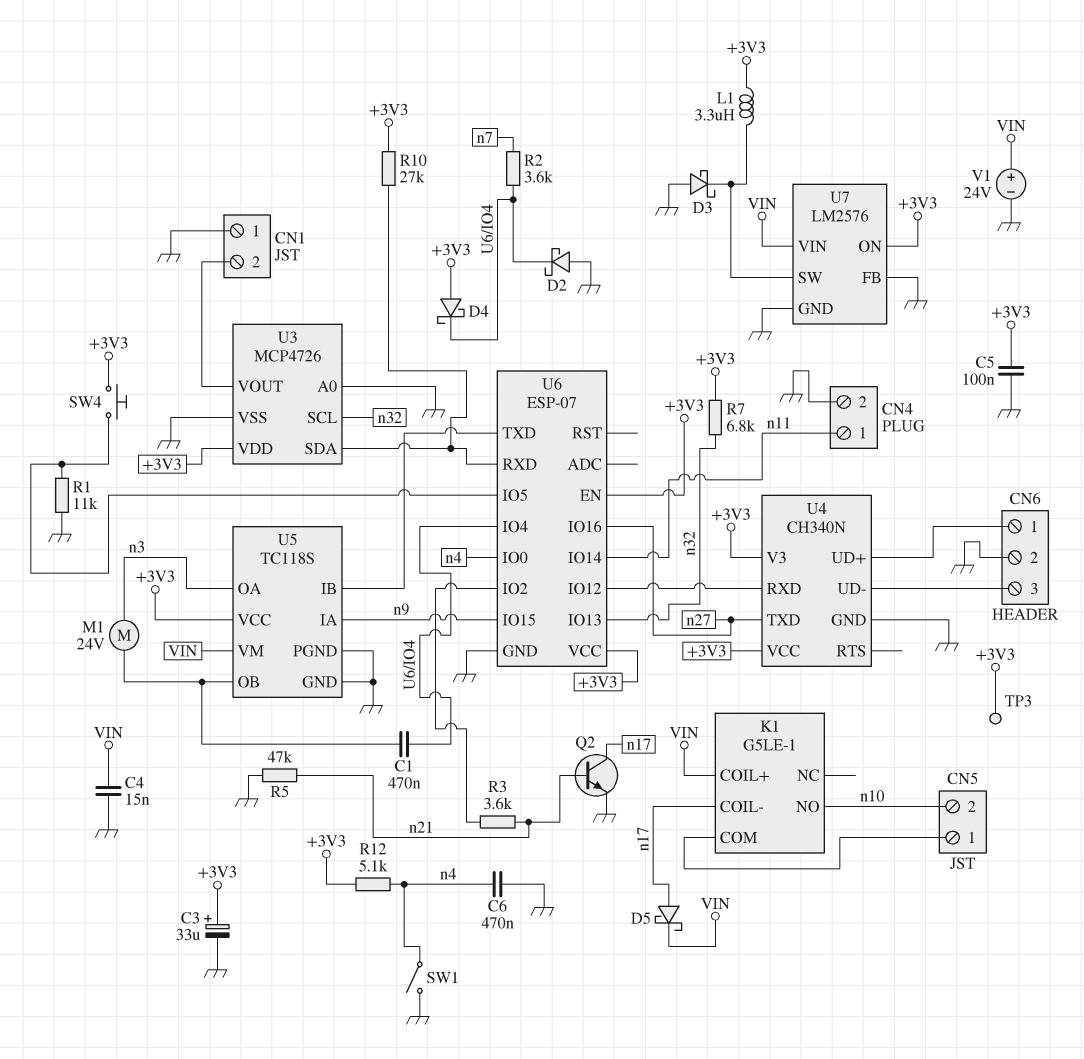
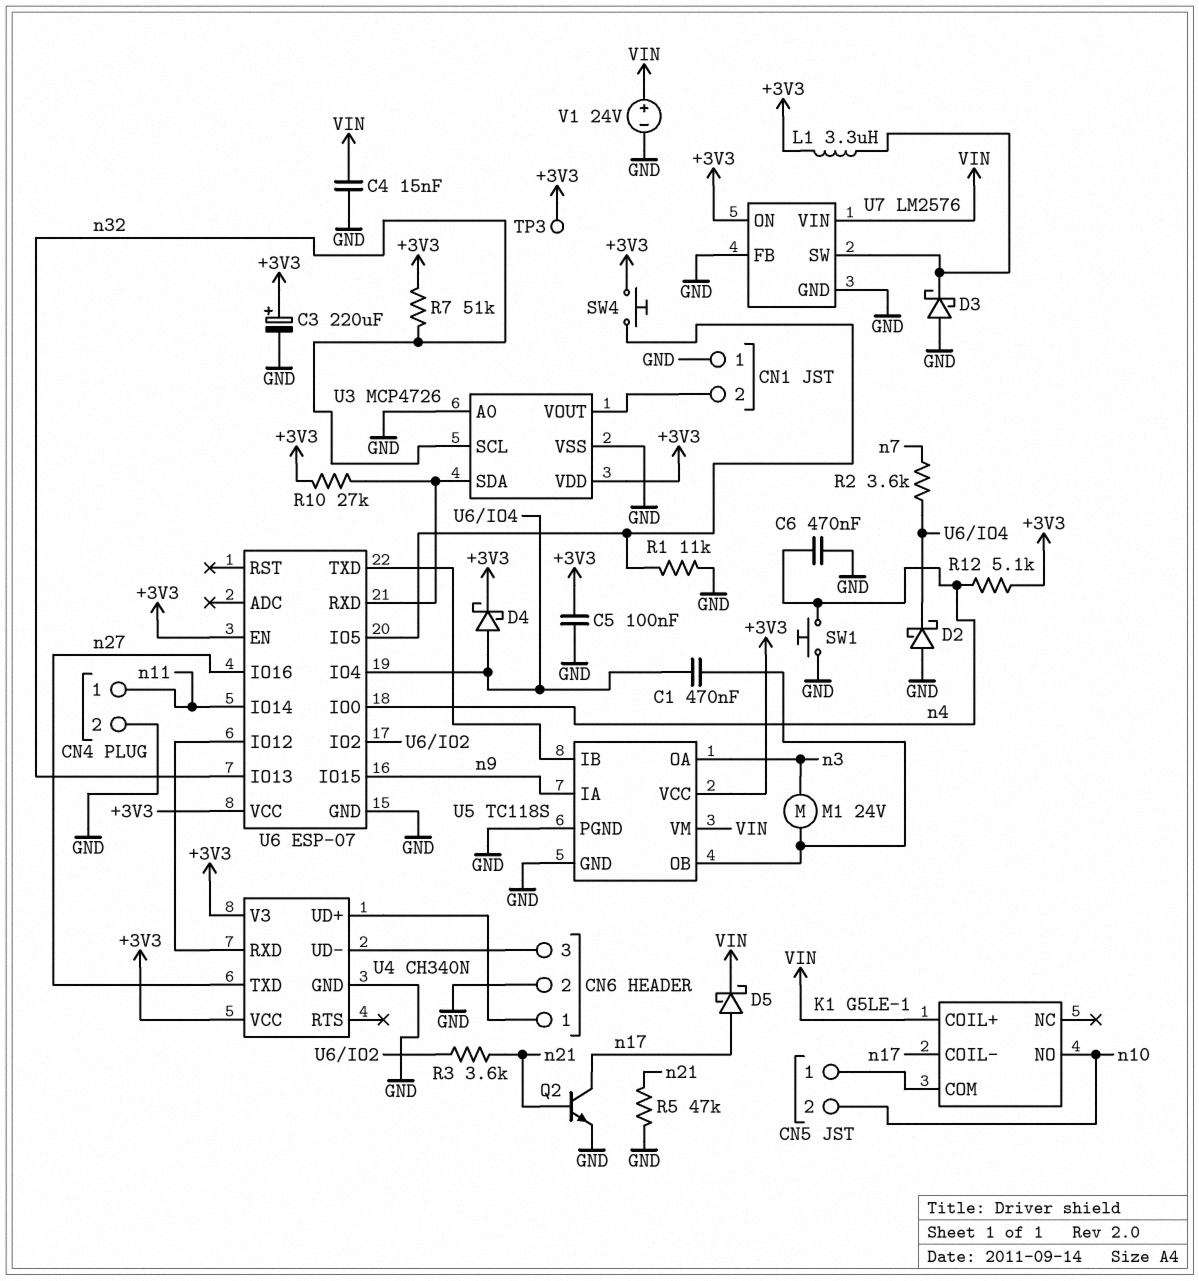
C3: 33uF (plus +3V3, minus GND) -> 220uF (plus +3V3, minus GND)
D4: schottky (A +3V3, K U6/IO4) -> schottky (A U6/IO4, K +3V3)
R7: 6.8k (+3V3, n32) -> 51k (+3V3, n32)
SW1: switch (GND, n4) -> button (GND, n4)

